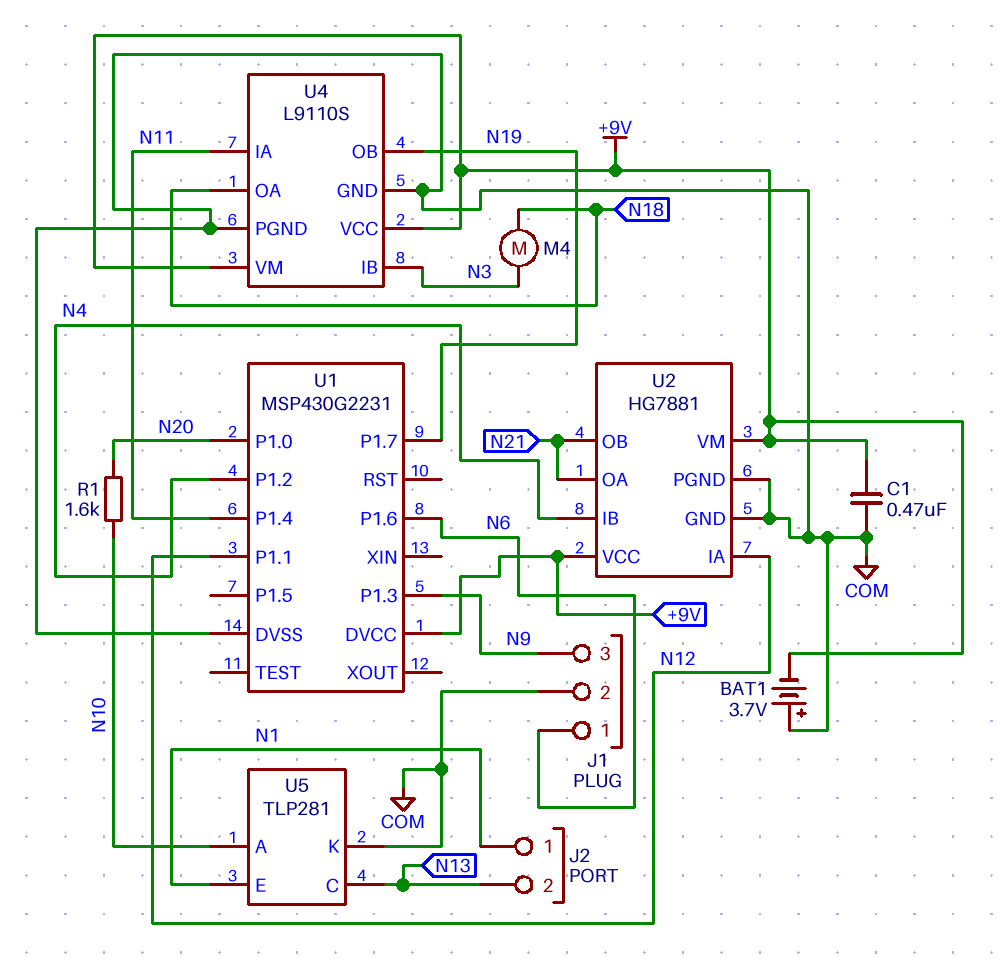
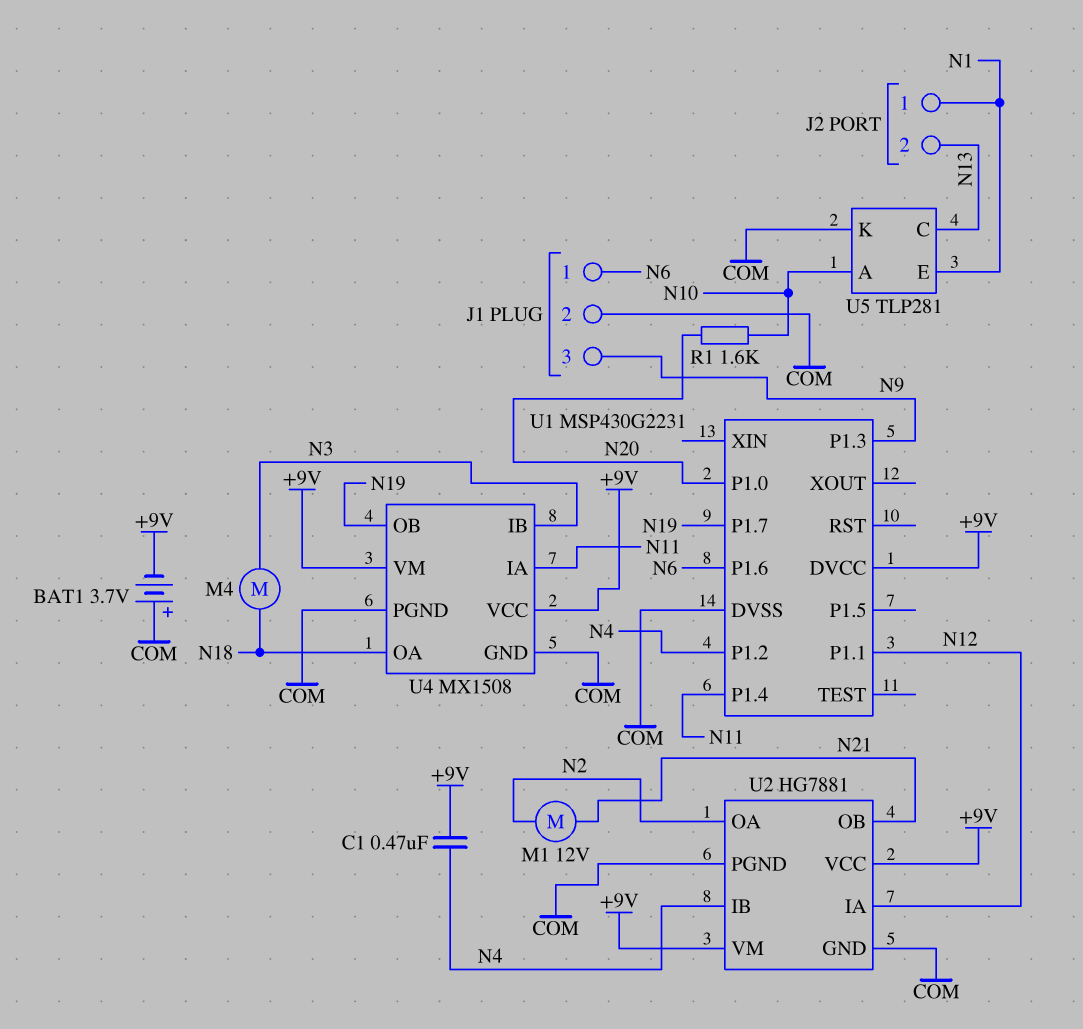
C1: 470nF (+9V, COM) -> 470nF (+9V, N4)
M1: none -> motor 12V (N2, N21)
U2 pin OA: N21 -> N2
U4: L9110S -> MX1508

